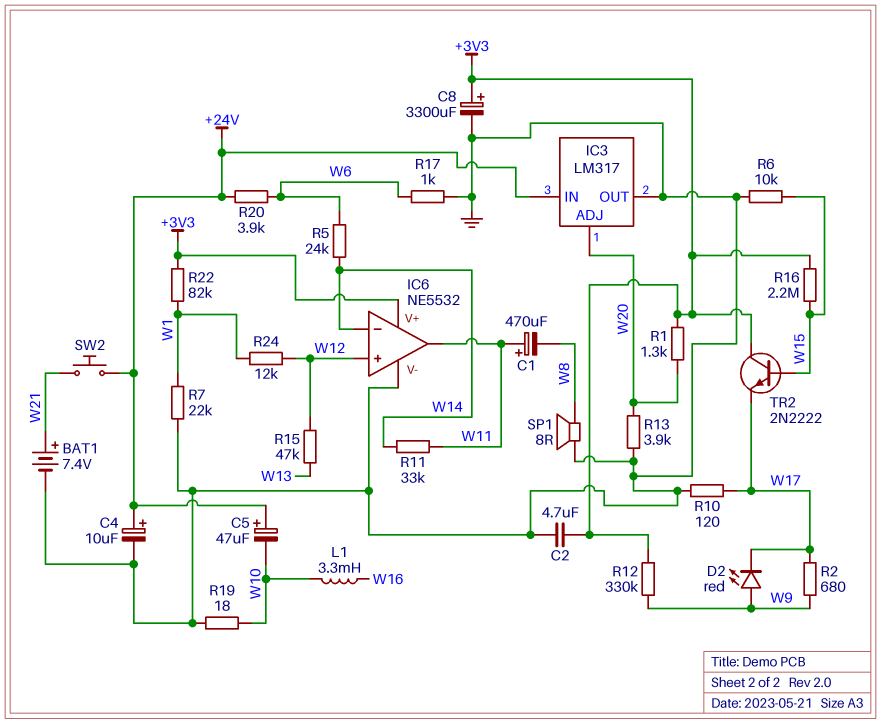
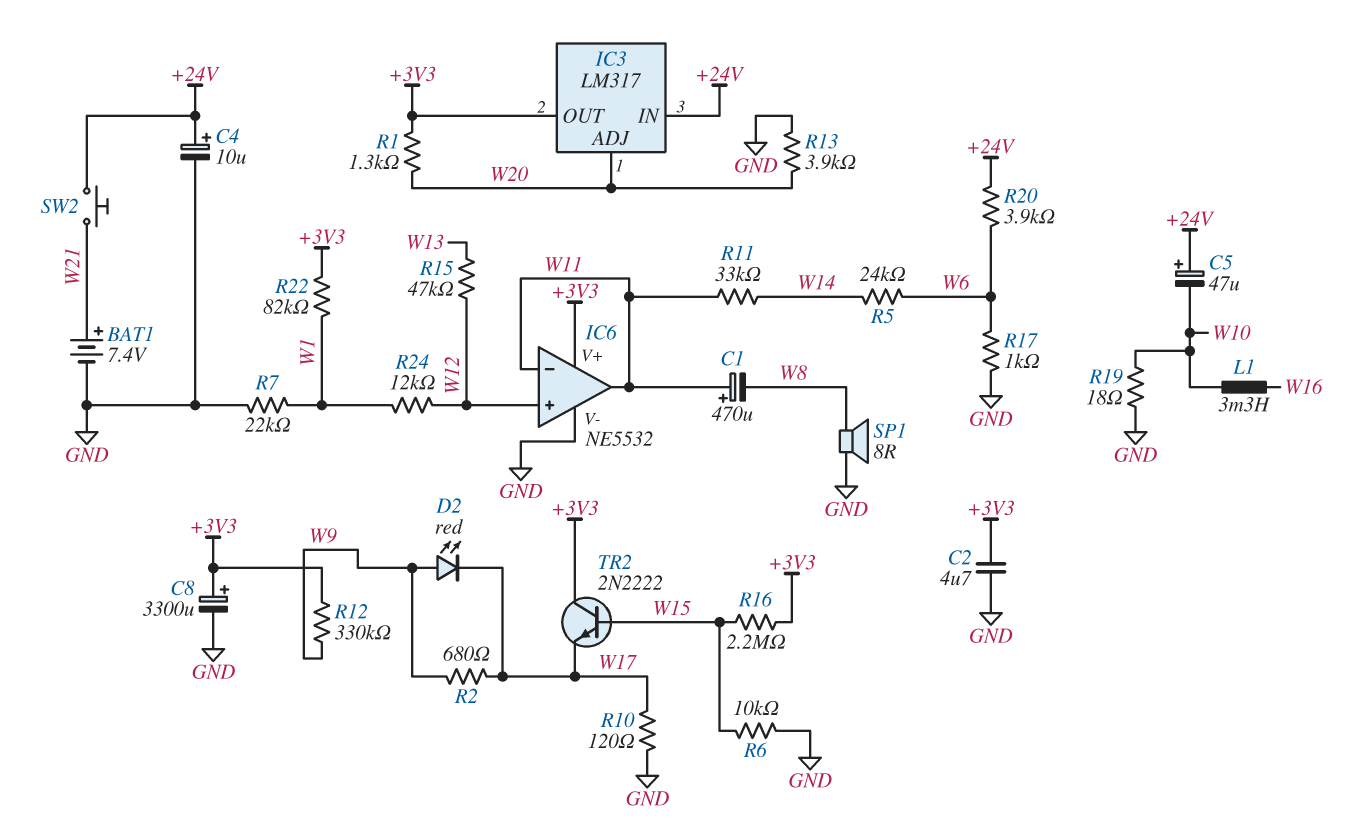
IC3 pin OUT: GND -> +3V3
IC6 pin in-: W14 -> W11

